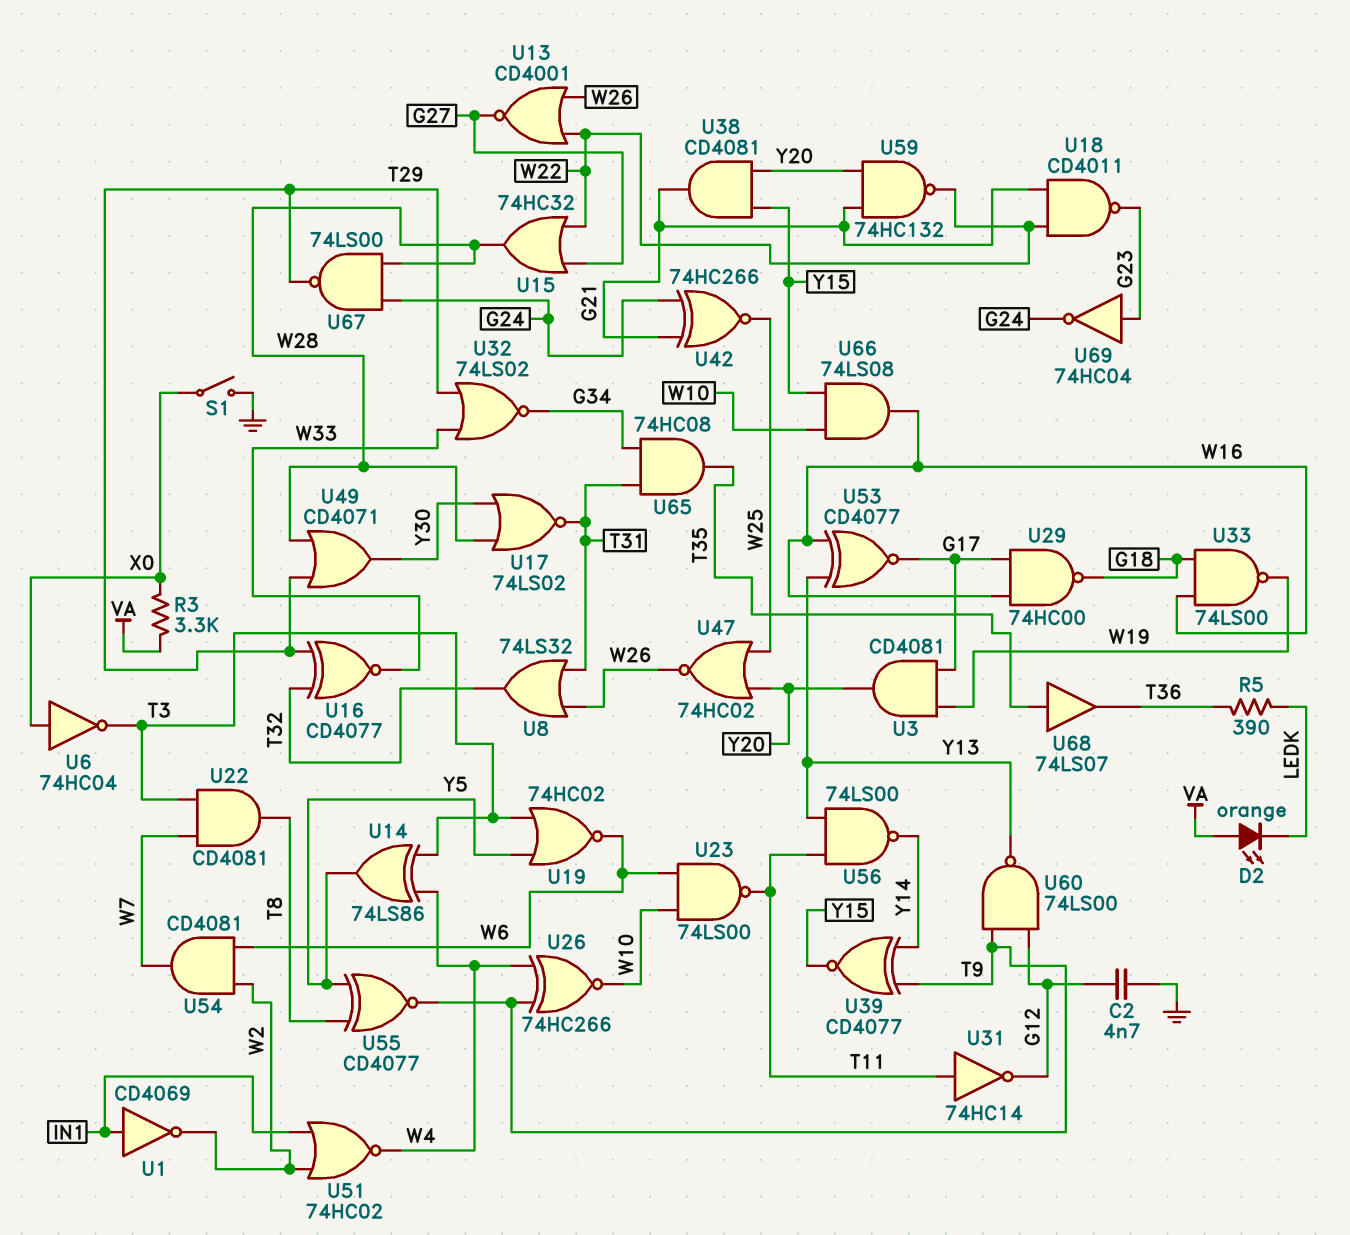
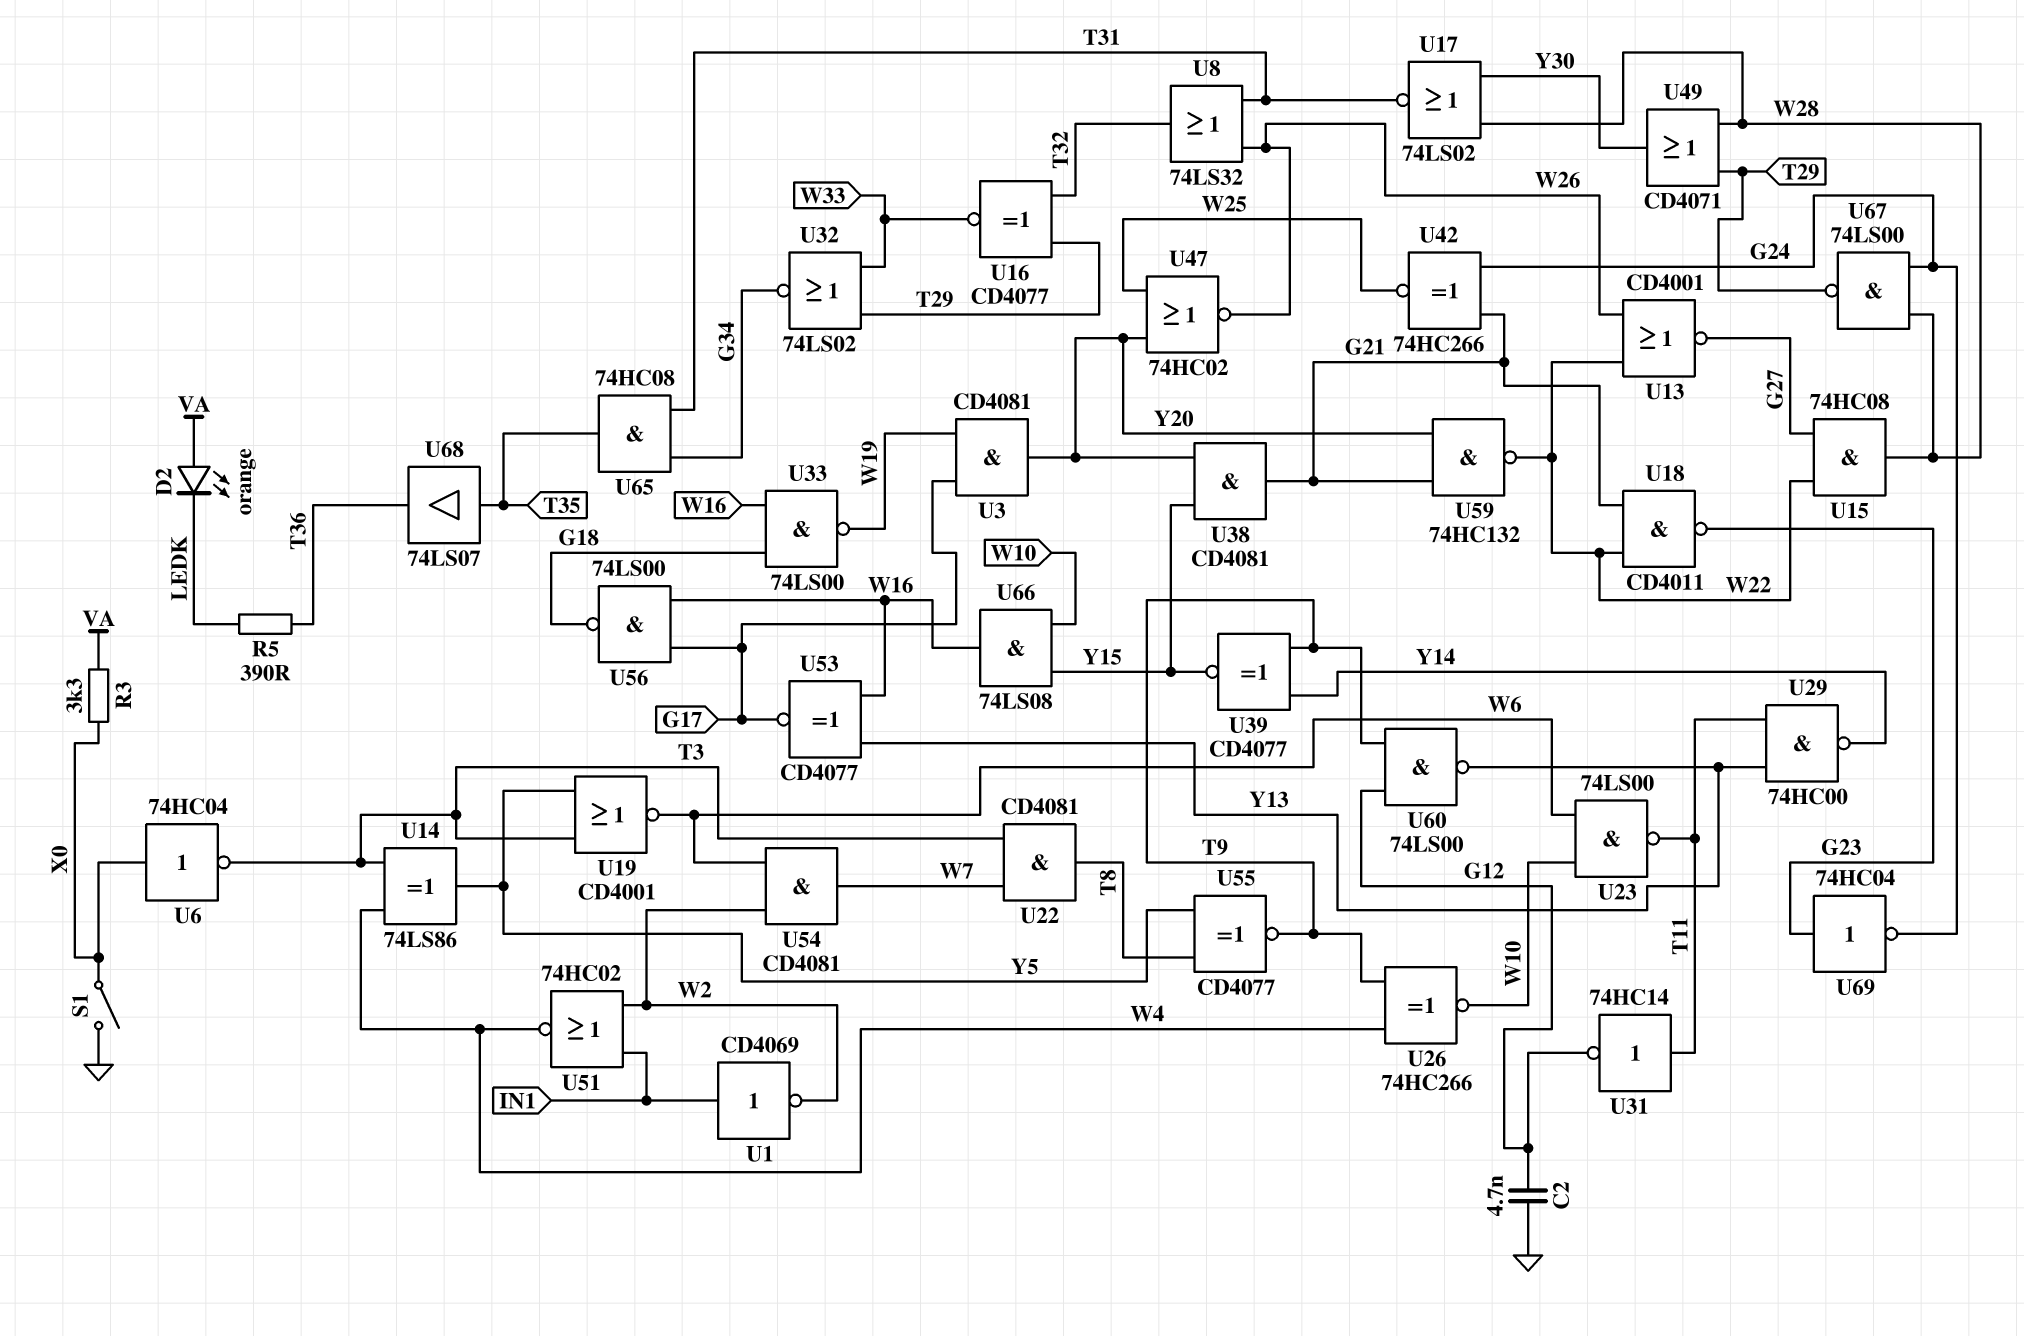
U15: OR 74HC32 (in G27, in W22, out W28) -> AND 74HC08 (in G27, in W22, out W28)
U19: NOR 74HC02 (in T3, in Y5, out W6) -> NOR CD4001 (in T3, in Y5, out W6)
U29: NAND 74HC00 (in G17, in W16, out G18) -> NAND 74HC00 (in T11, in Y13, out Y14)
U56: NAND 74LS00 (in T11, in Y13, out Y14) -> NAND 74LS00 (in G17, in W16, out G18)

